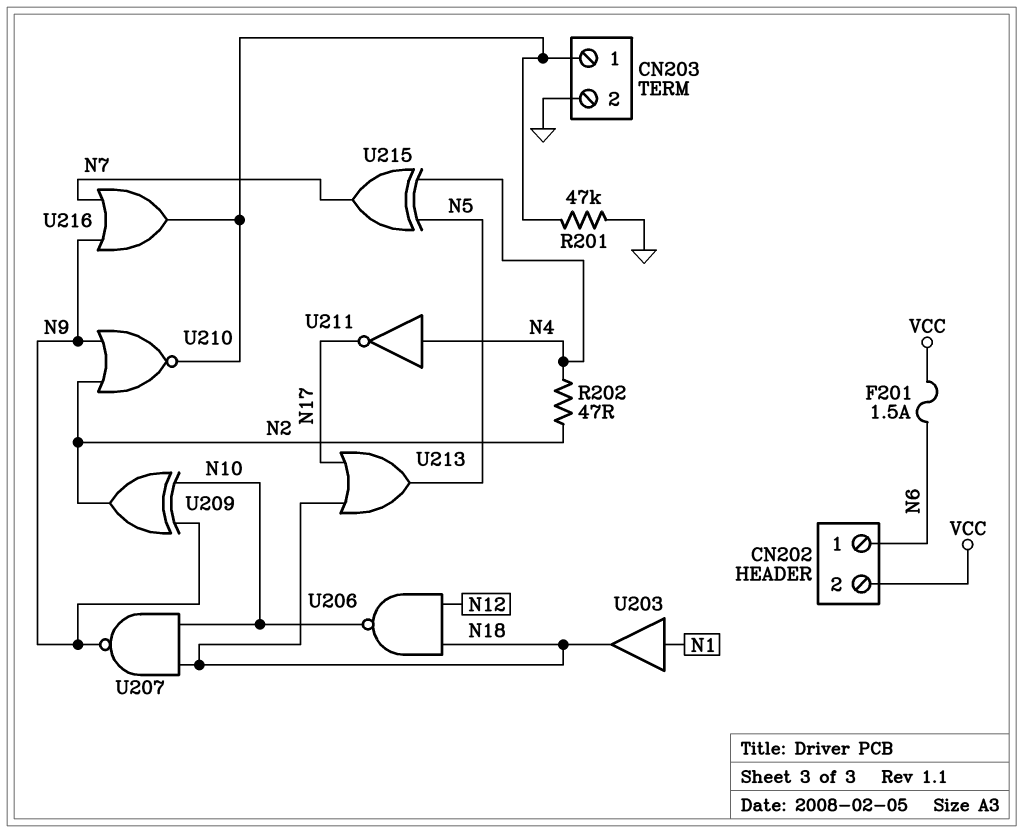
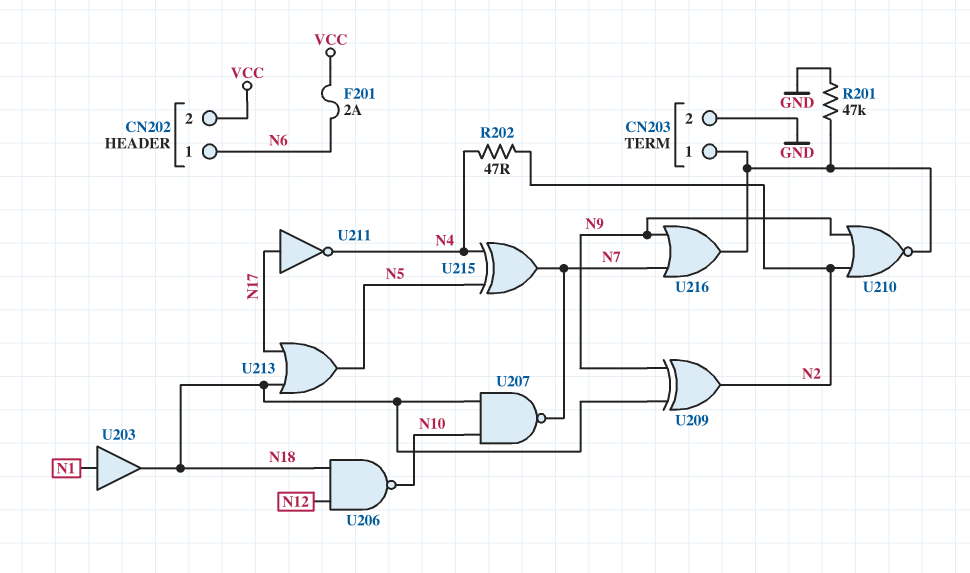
F201: 1.5A (N6, VCC) -> 2A (N6, VCC)
U207: NAND (in N10, in N18, out N9) -> NAND (in N10, in N18, out N7)
U209: XOR (in N9, in N10, out N2) -> XOR (in N9, in N18, out N2)
U211: NOT (in N4, out N17) -> NOT (in N17, out N4)

